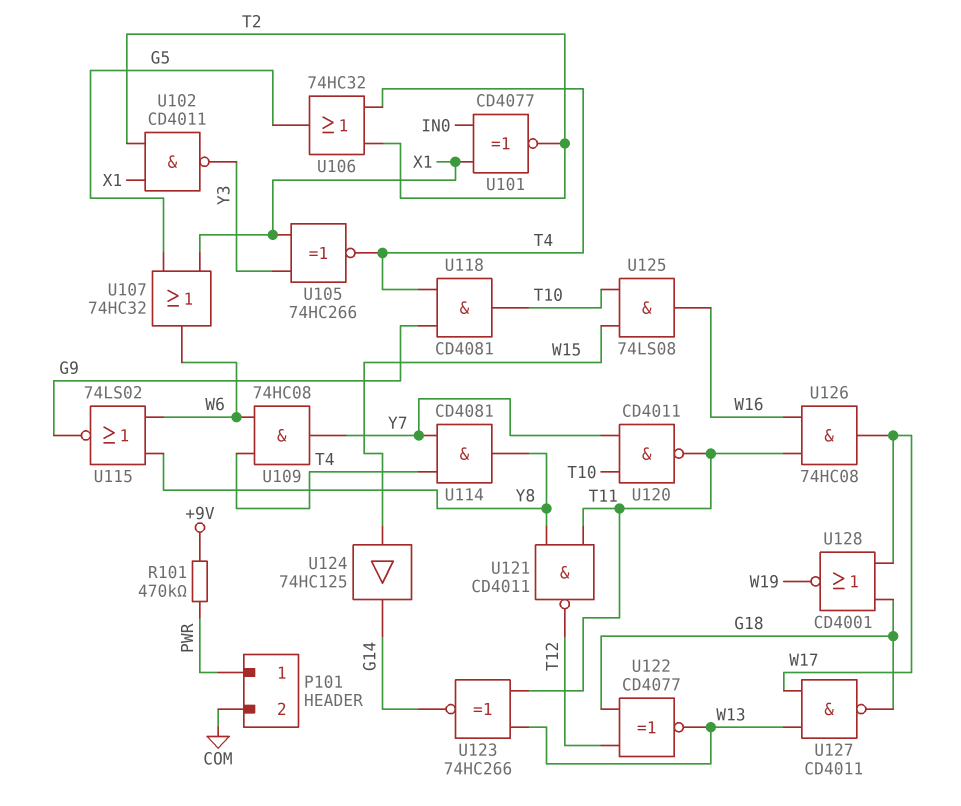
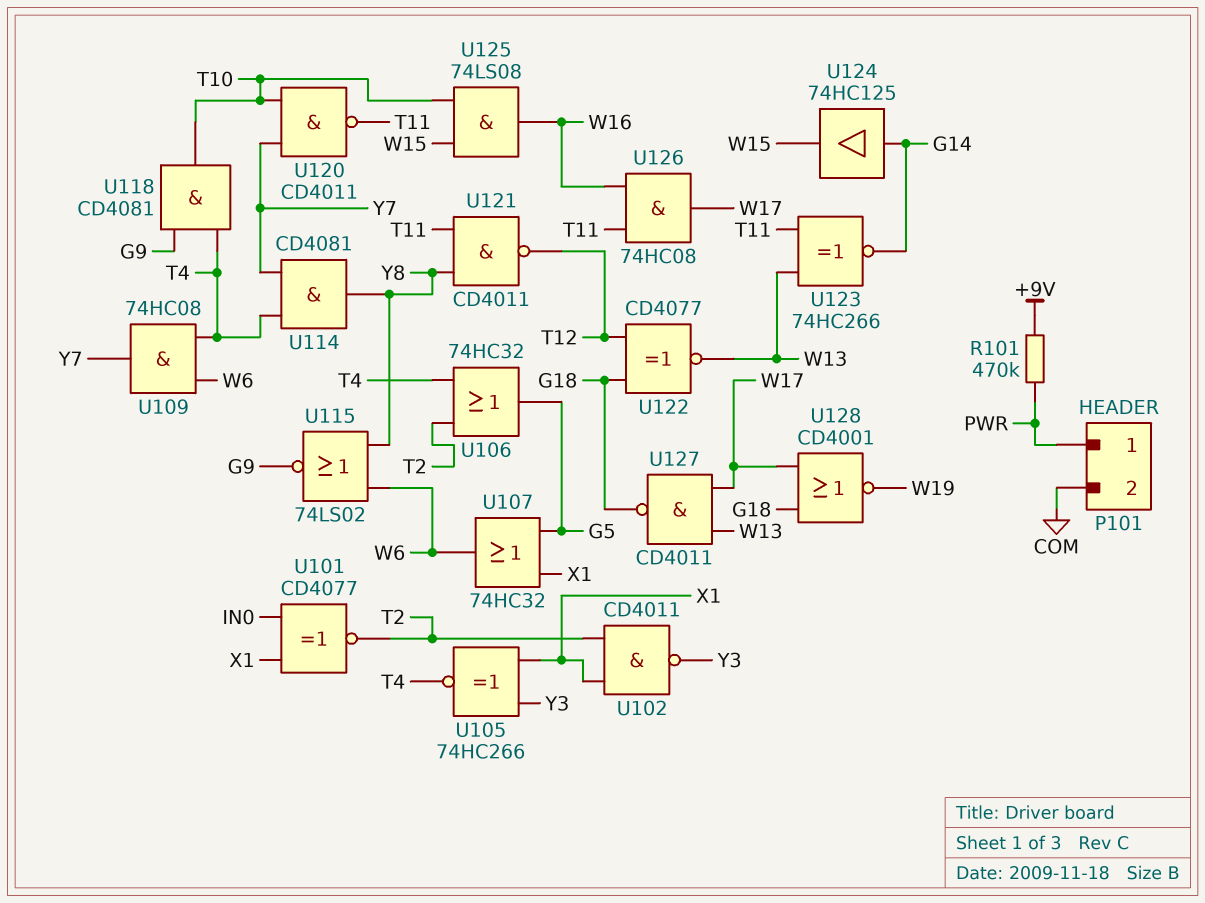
U124: buffer 74HC125 (in W15, out G14) -> buffer 74HC125 (in G14, out W15)

